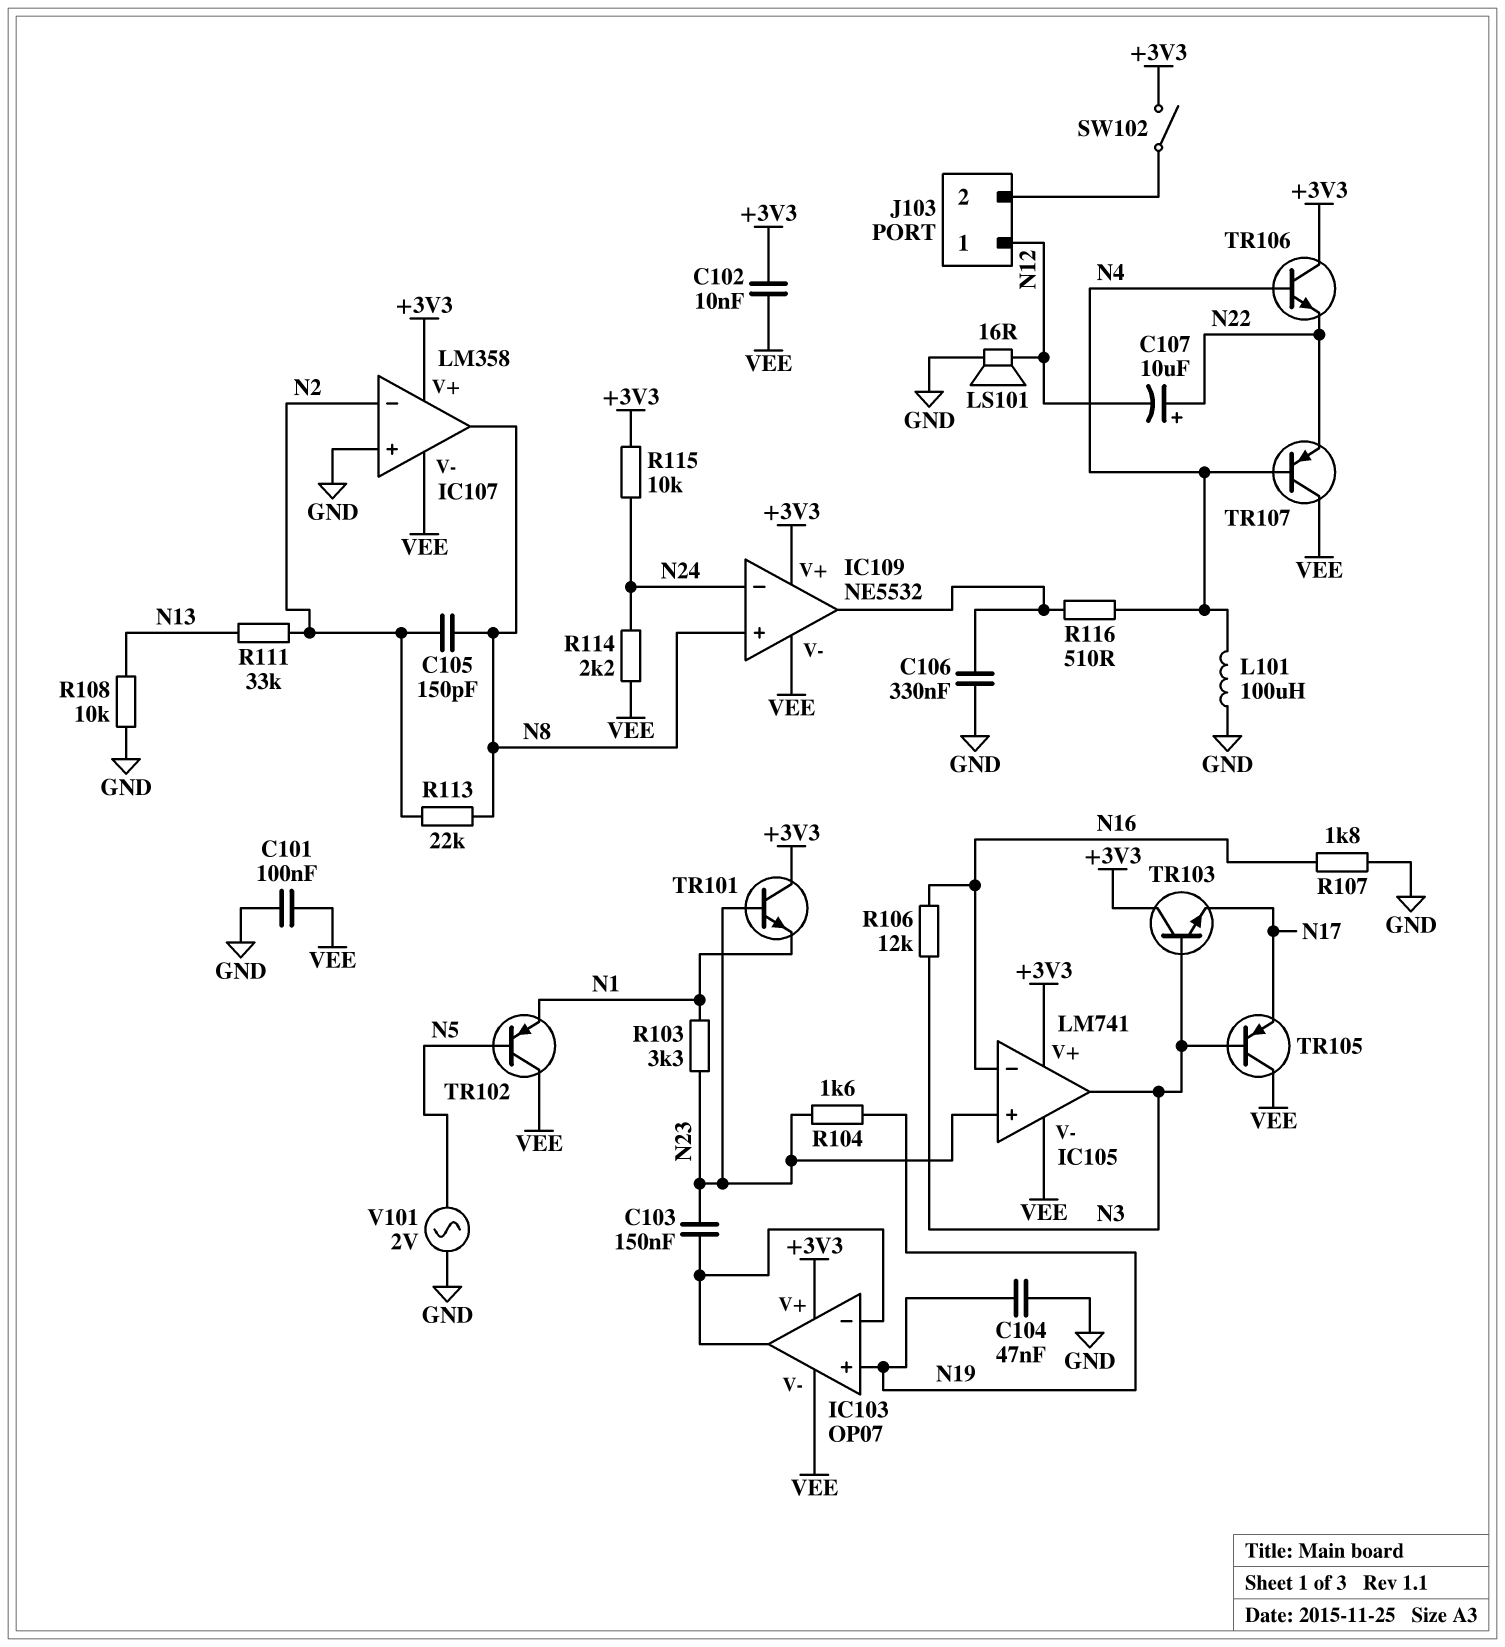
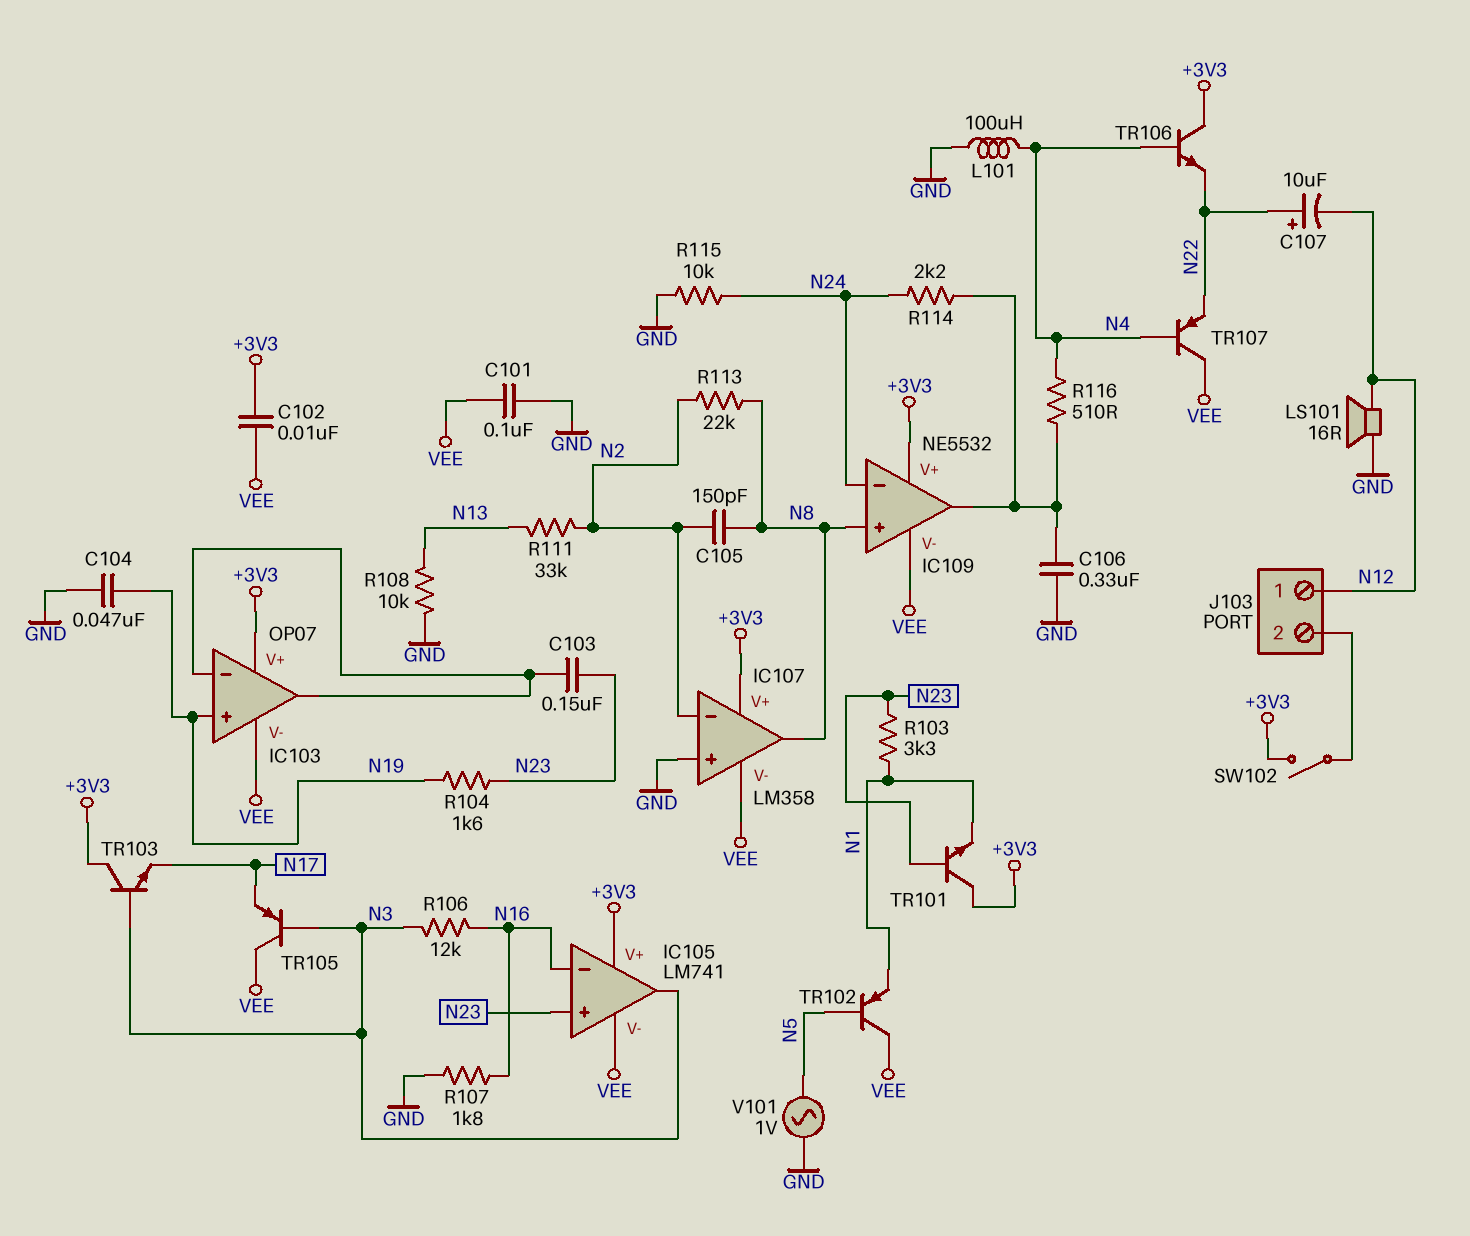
R114: 2.2k (N24, VEE) -> 2.2k (IC109/out, N24)
R115: 10k (+3V3, N24) -> 10k (GND, N24)
V101: AC 2V (GND, N5) -> AC 1V (GND, N5)

